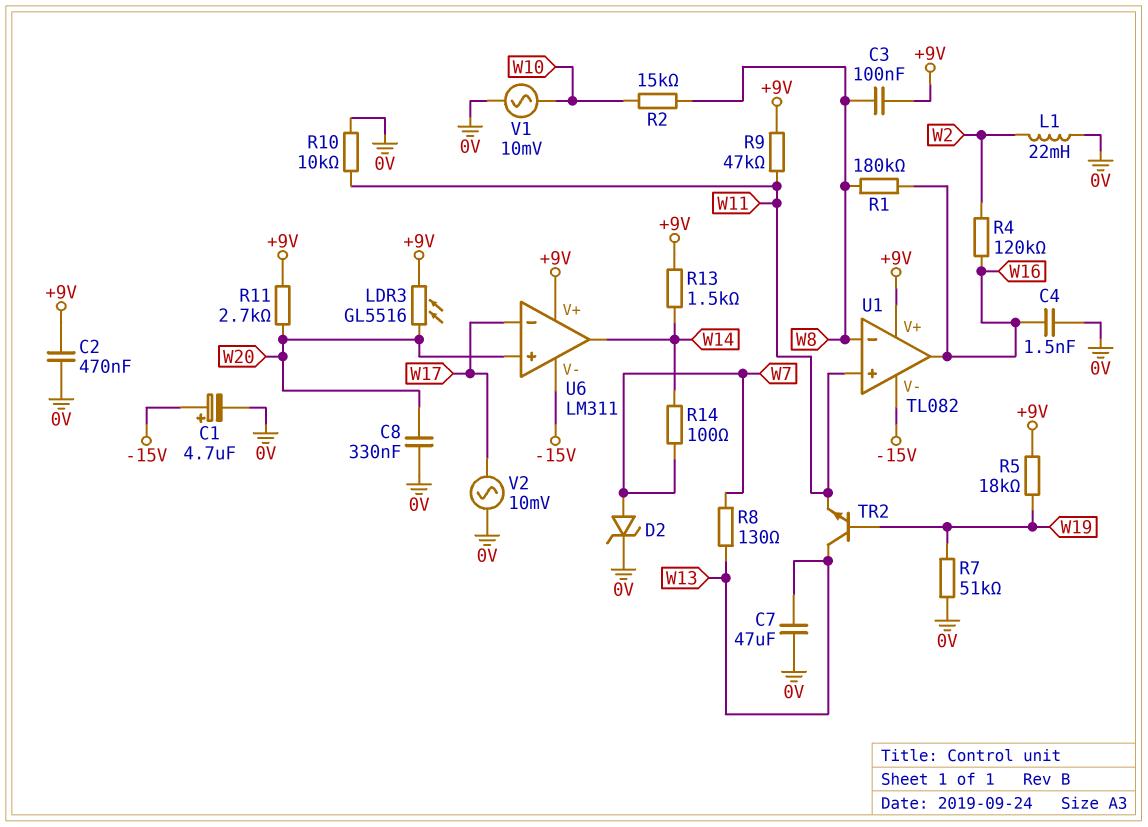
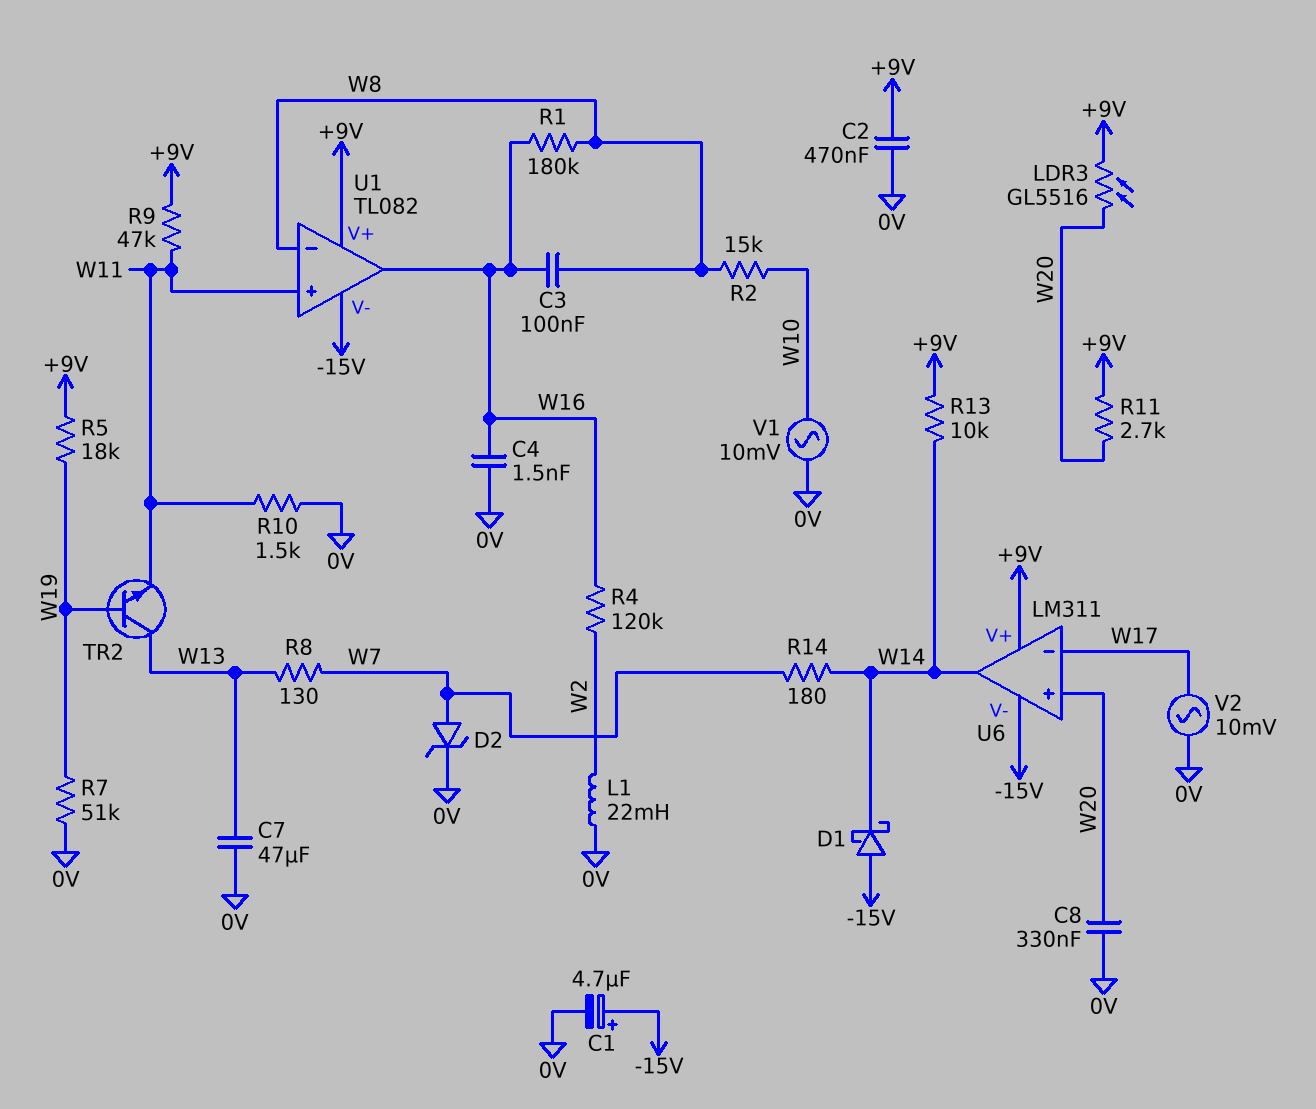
C3: 100nF (+9V, W8) -> 100nF (W8, W16)
D1: none -> schottky (A -15V, K W14)
R10: 10k (0V, W11) -> 1.5k (0V, W11)
R13: 1.5k (+9V, W14) -> 10k (+9V, W14)
R14: 100 (W7, W14) -> 180 (W7, W14)

